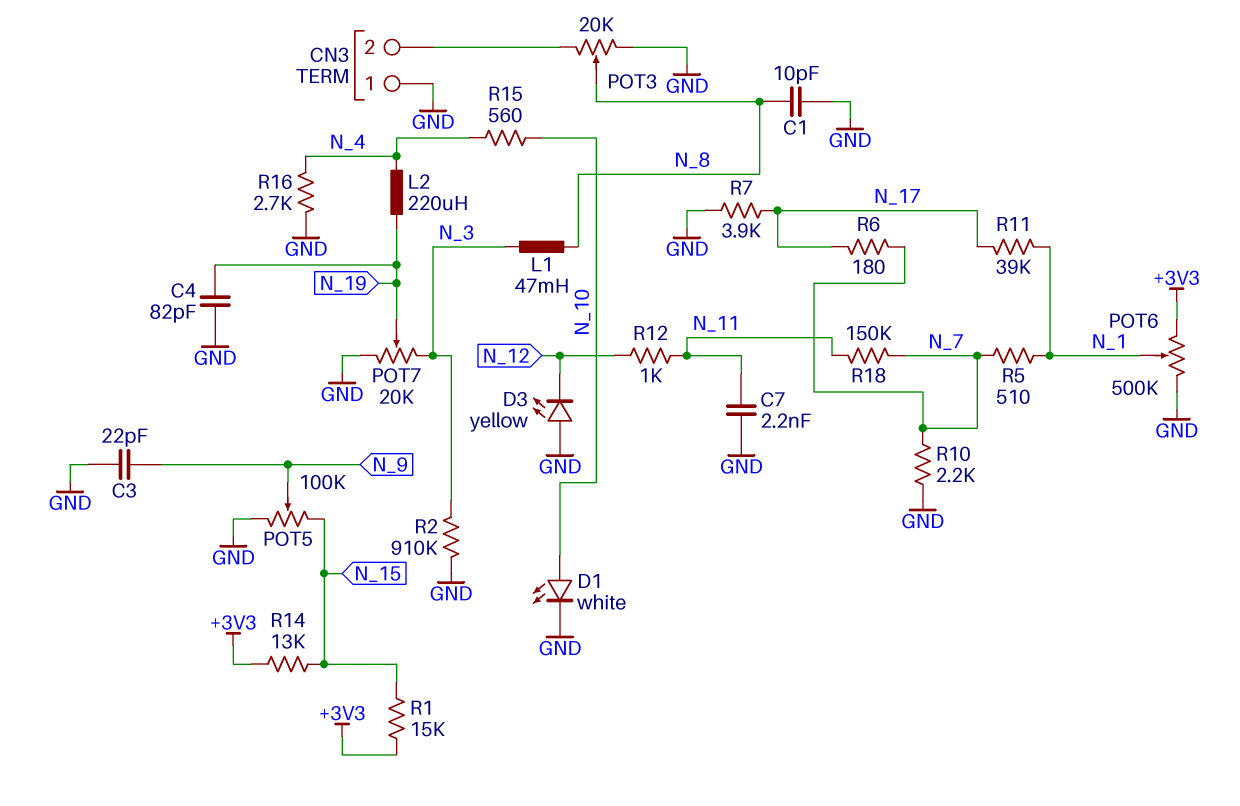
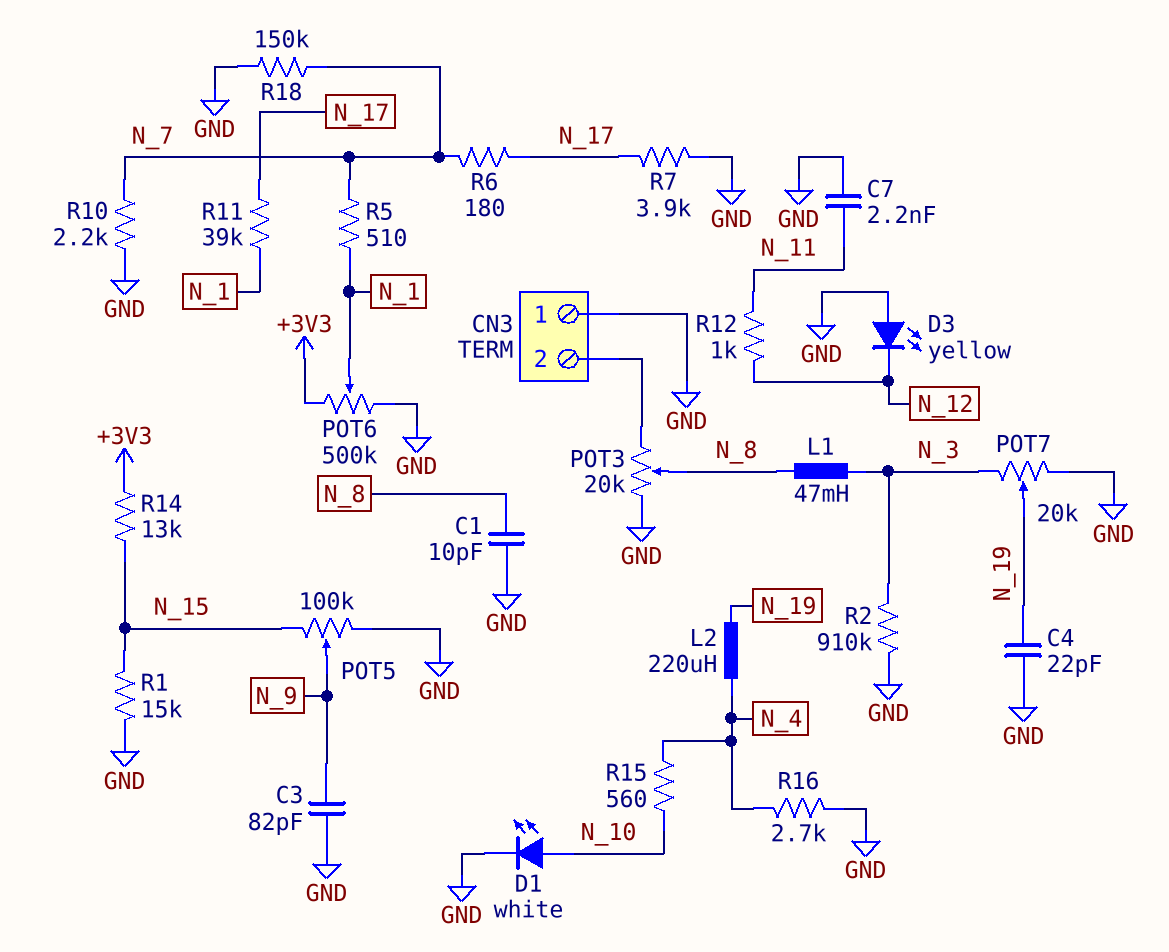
C3: 22pF (GND, N_9) -> 82pF (GND, N_9)
C4: 82pF (GND, N_19) -> 22pF (GND, N_19)
R1: 15k (+3V3, N_15) -> 15k (GND, N_15)
R18: 150k (N_7, N_11) -> 150k (GND, N_7)

